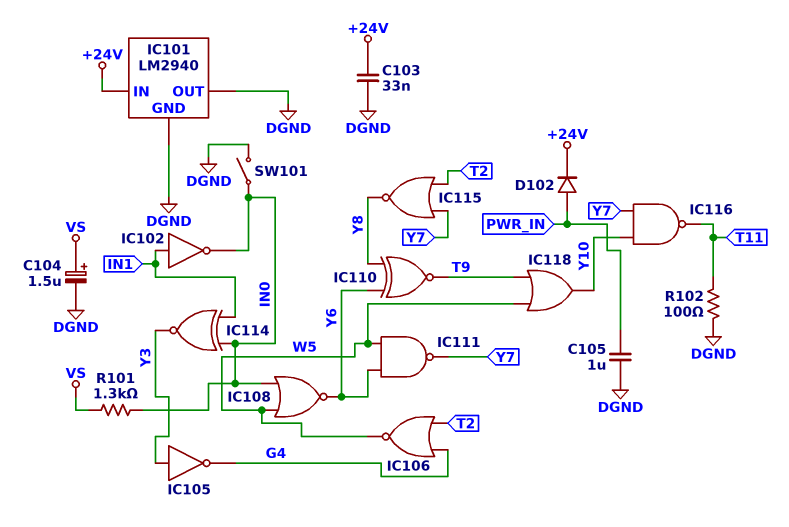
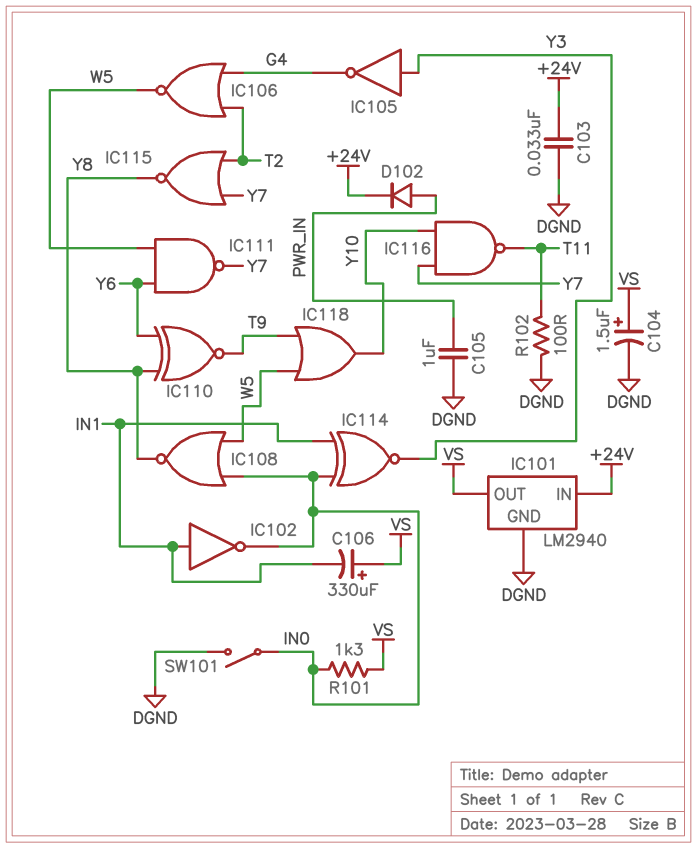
C106: none -> 330uF (plus VS, minus IN1)
IC101 pin OUT: DGND -> VS
IC108: NOR (in IN0, in W5, out Y6) -> NOR (in IN0, in W5, out Y8)

